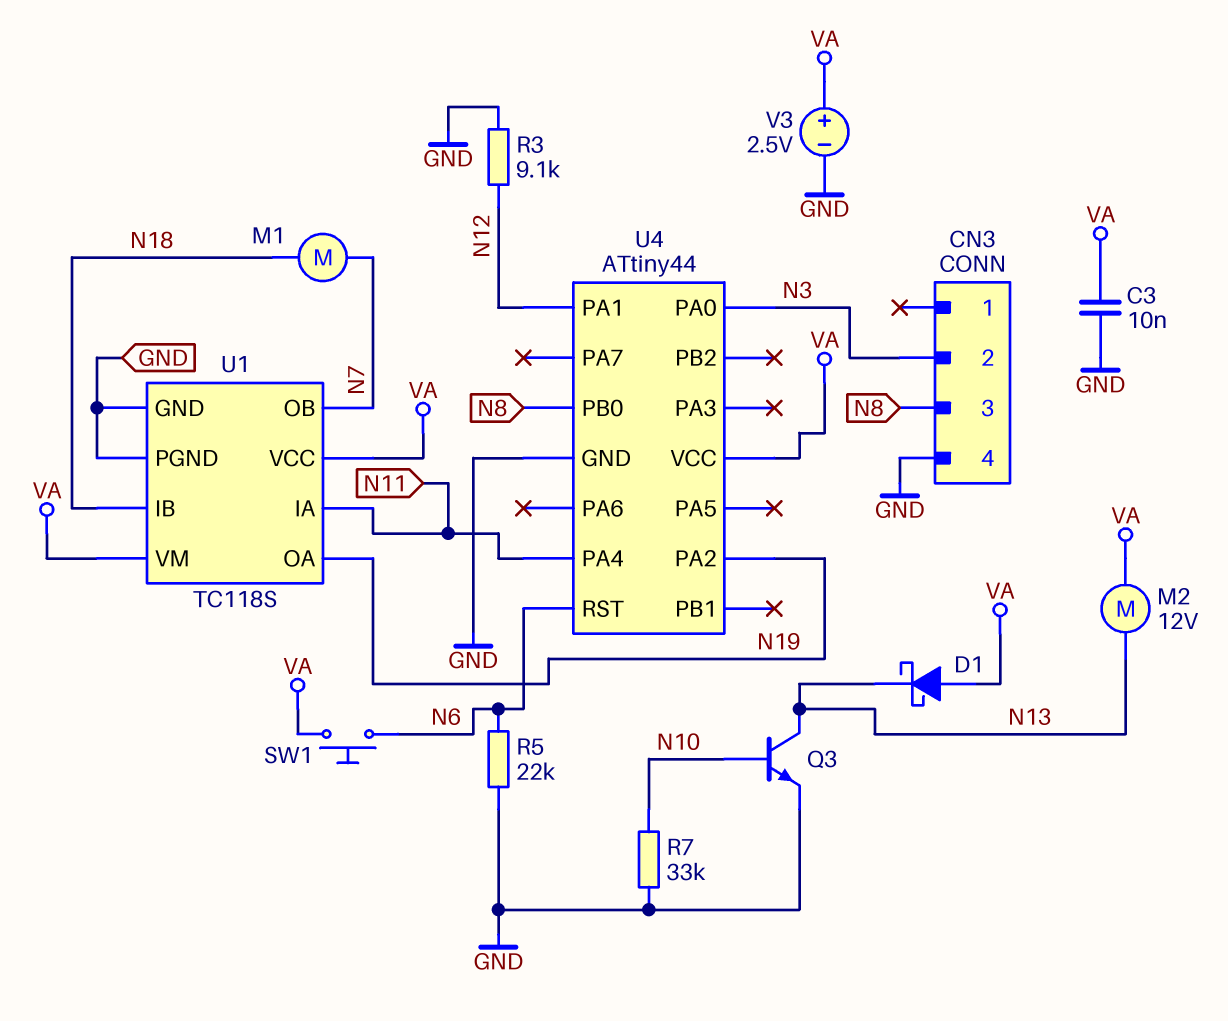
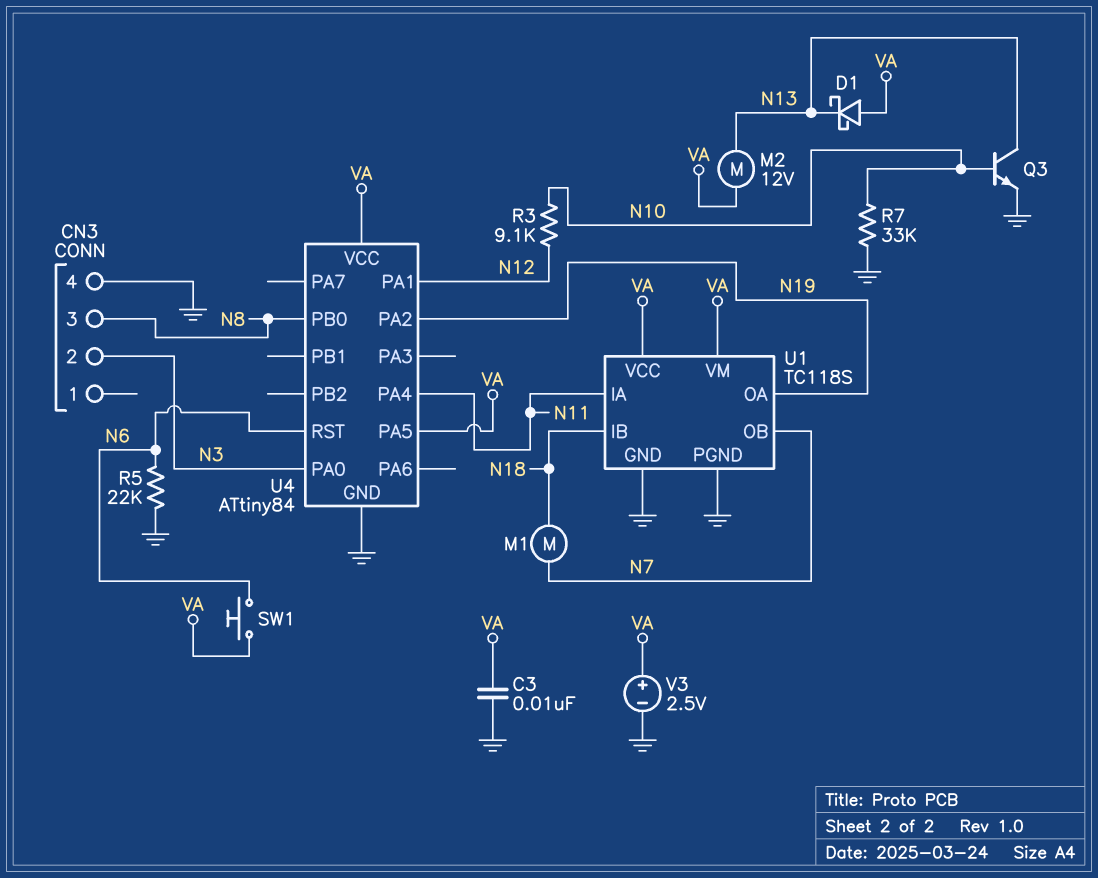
R3: 9.1k (GND, N12) -> 9.1k (N10, N12)
U4: ATtiny44 -> ATtiny84
U4 pin PA5: none -> VA

